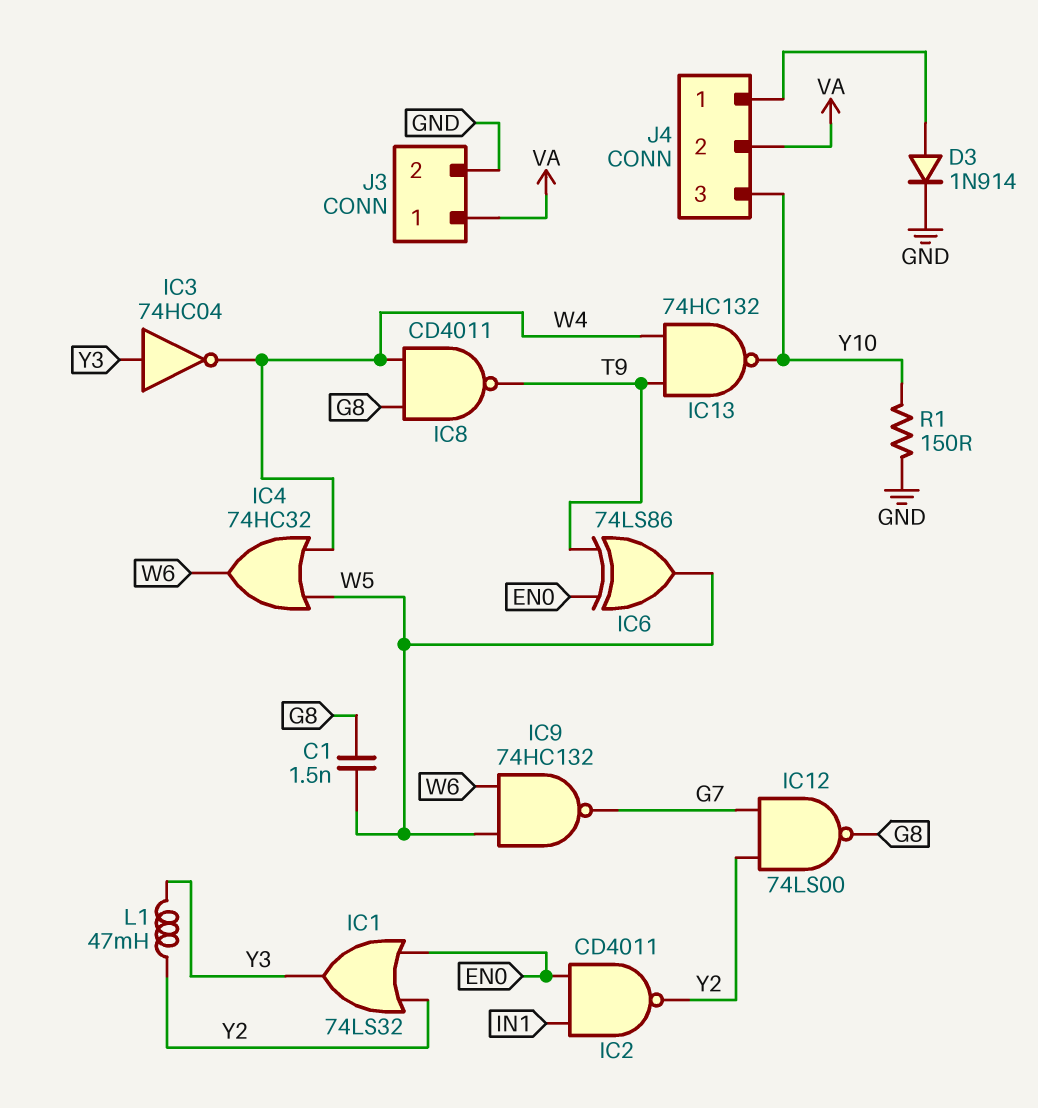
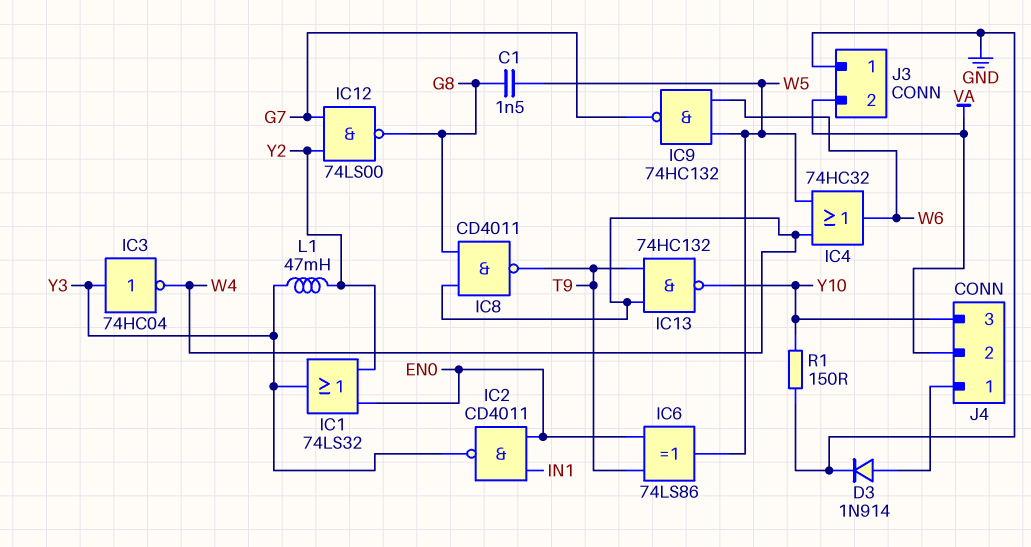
IC2: NAND CD4011 (in EN0, in IN1, out Y2) -> NAND CD4011 (in EN0, in IN1, out Y3)
J3 pin 1: VA -> GND
J3 pin 2: GND -> VA

